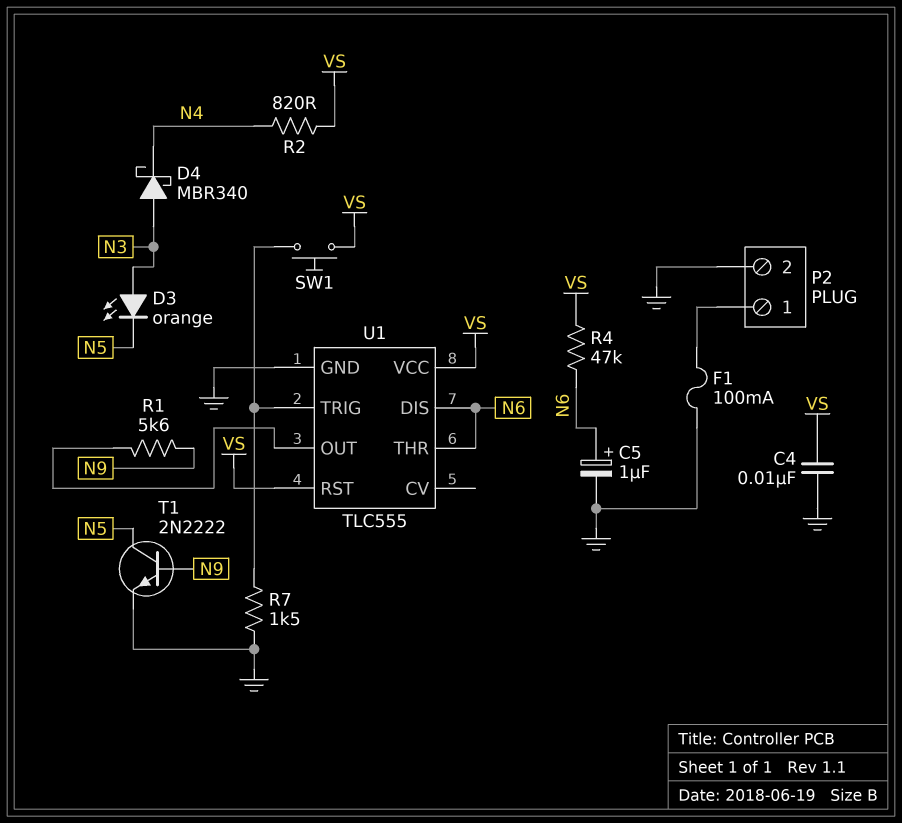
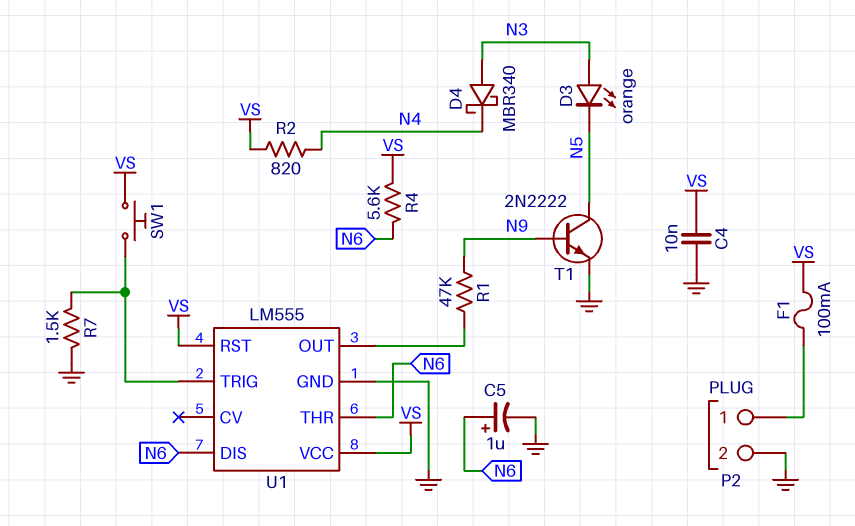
F1: 100mA (GND, P2/1) -> 100mA (P2/1, VS)
R1: 5.6k (N9, U1/OUT) -> 47k (N9, U1/OUT)
R4: 47k (N6, VS) -> 5.6k (N6, VS)
U1: TLC555 -> LM555

